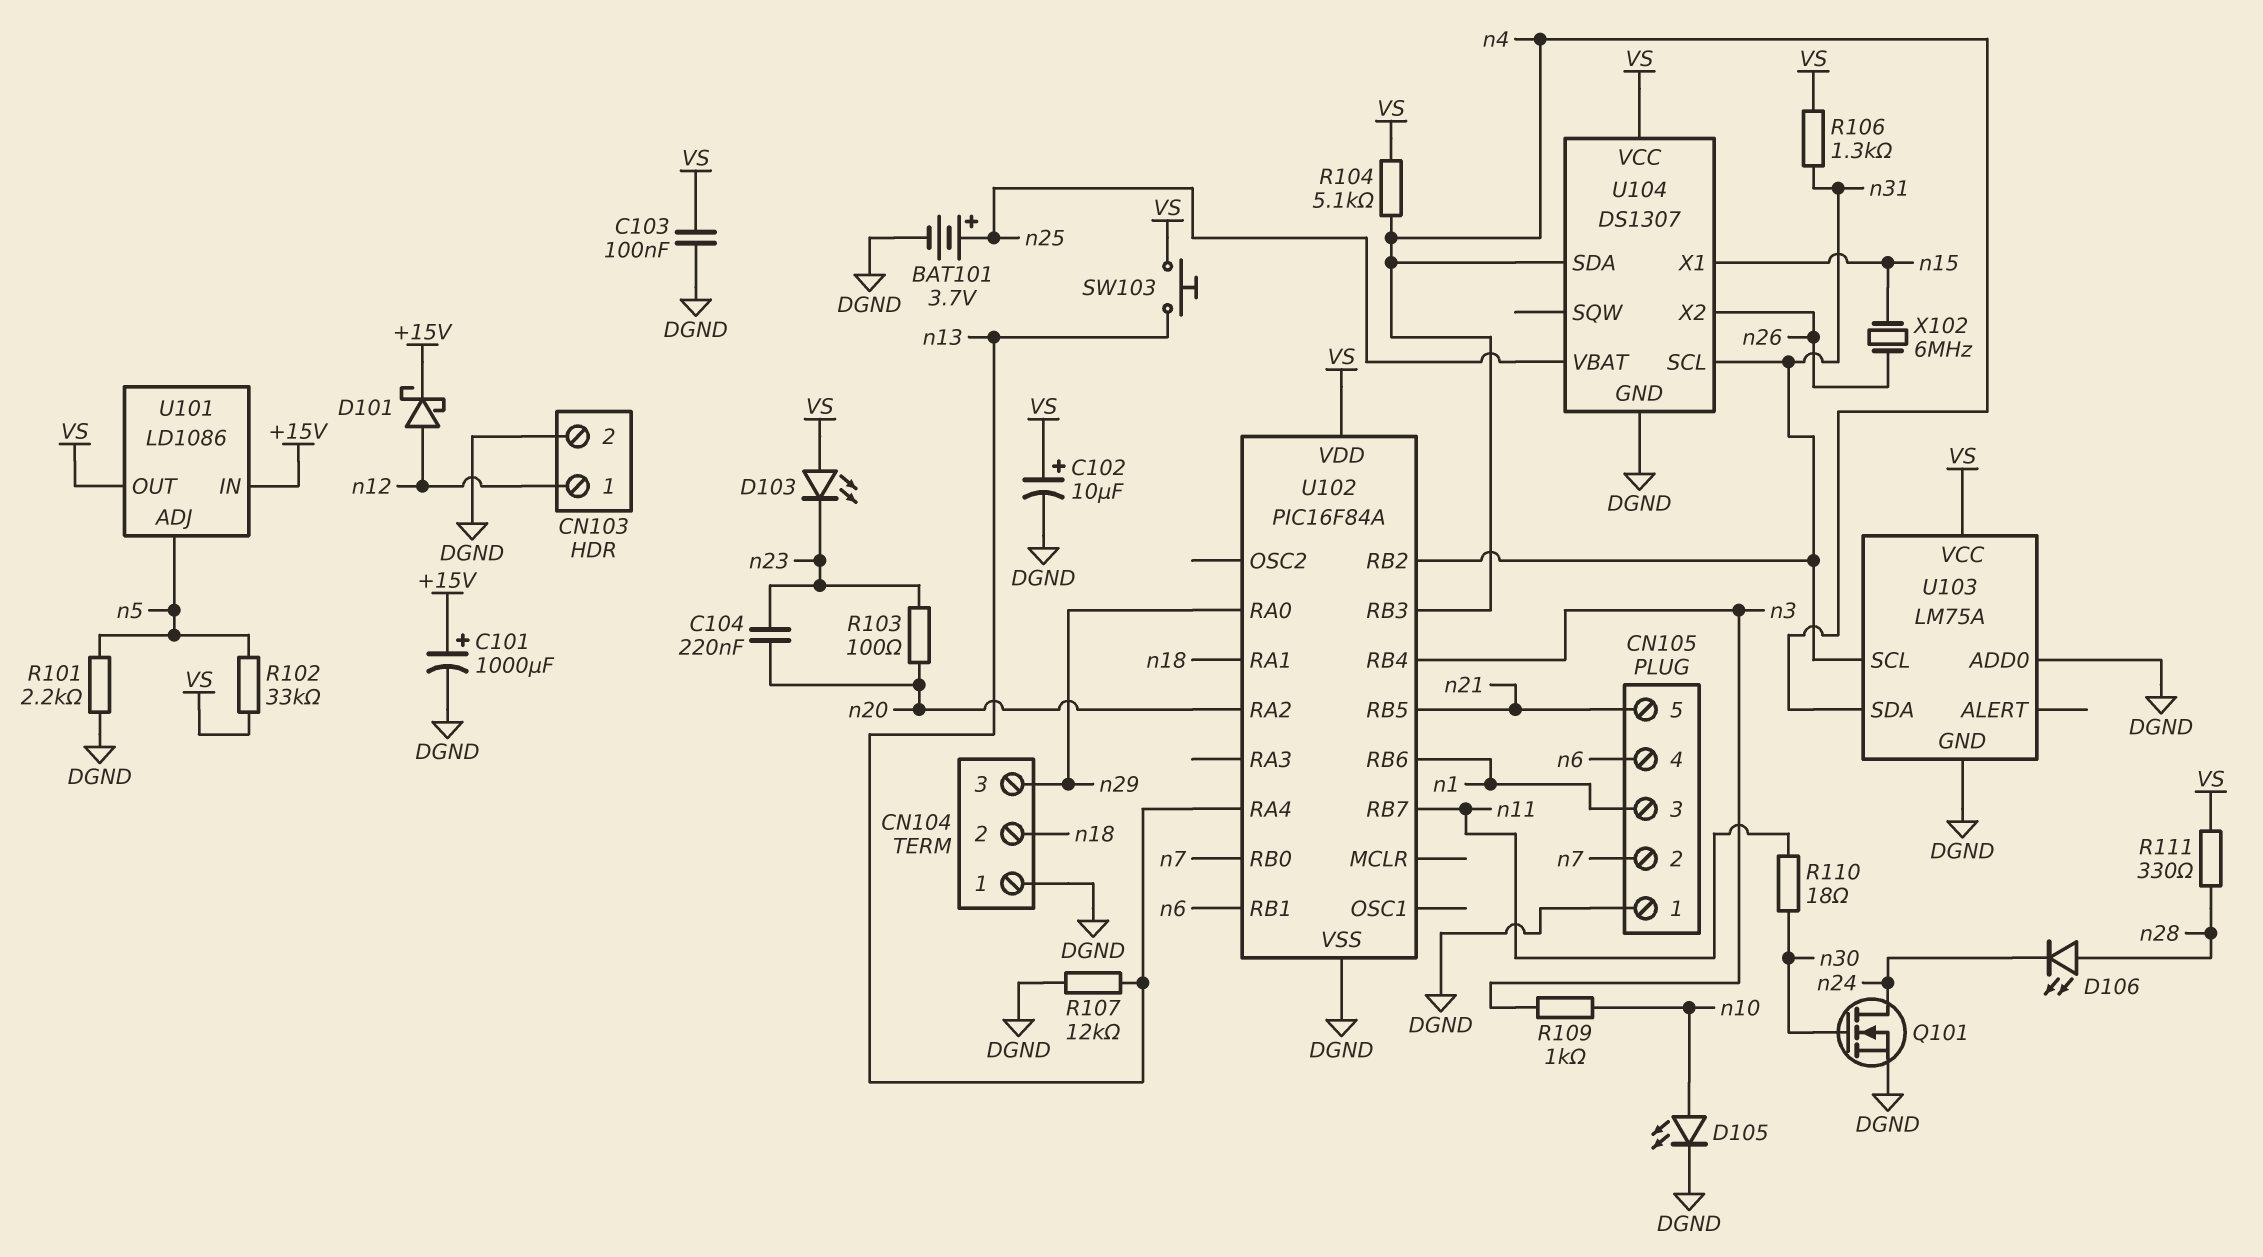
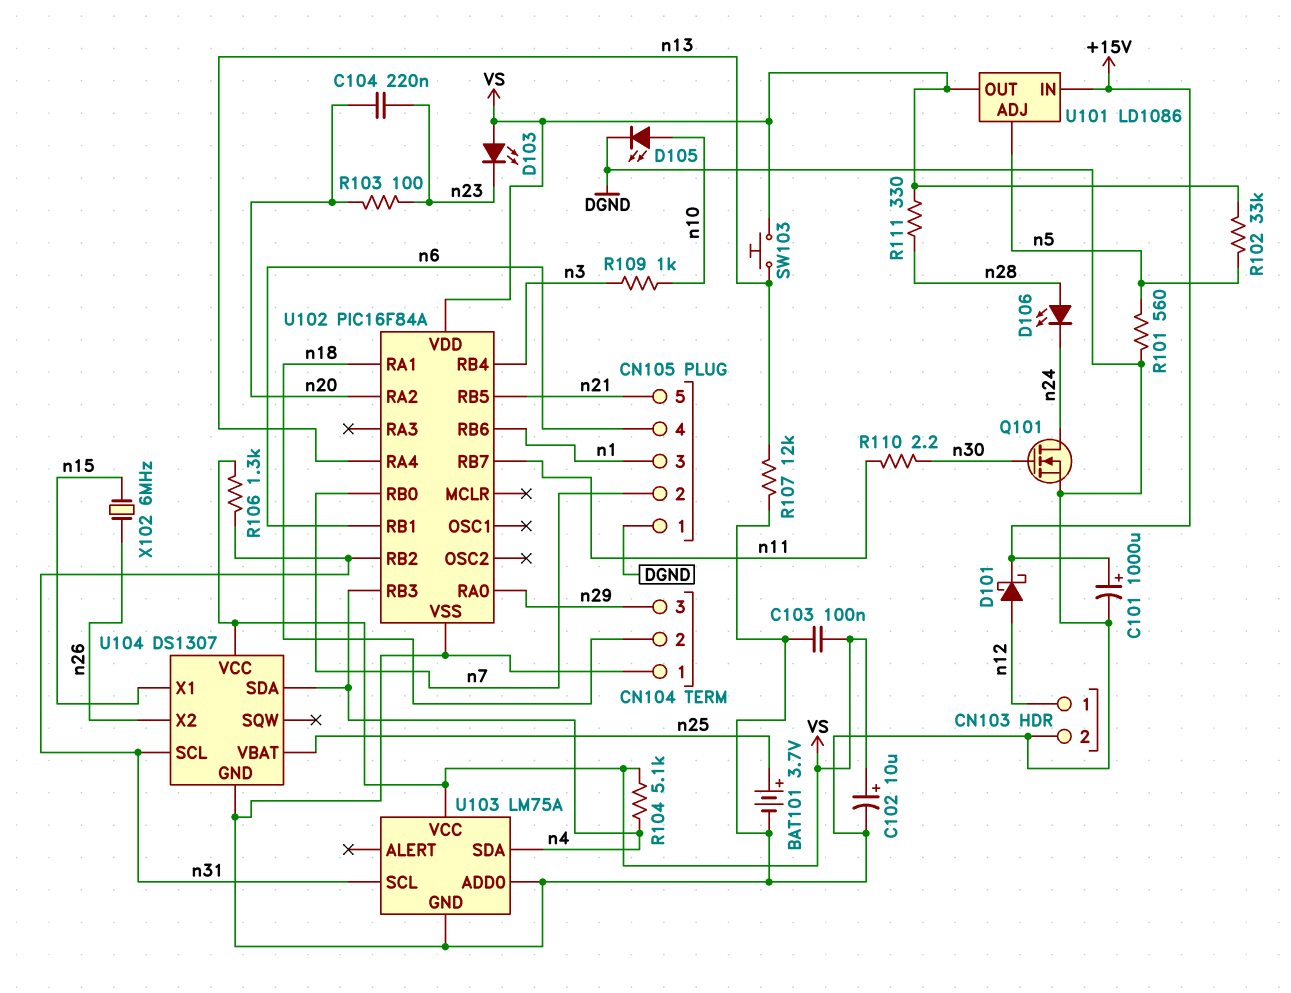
R101: 2.2k (DGND, n5) -> 560 (DGND, n5)
R110: 18 (n11, n30) -> 2.2 (n11, n30)

